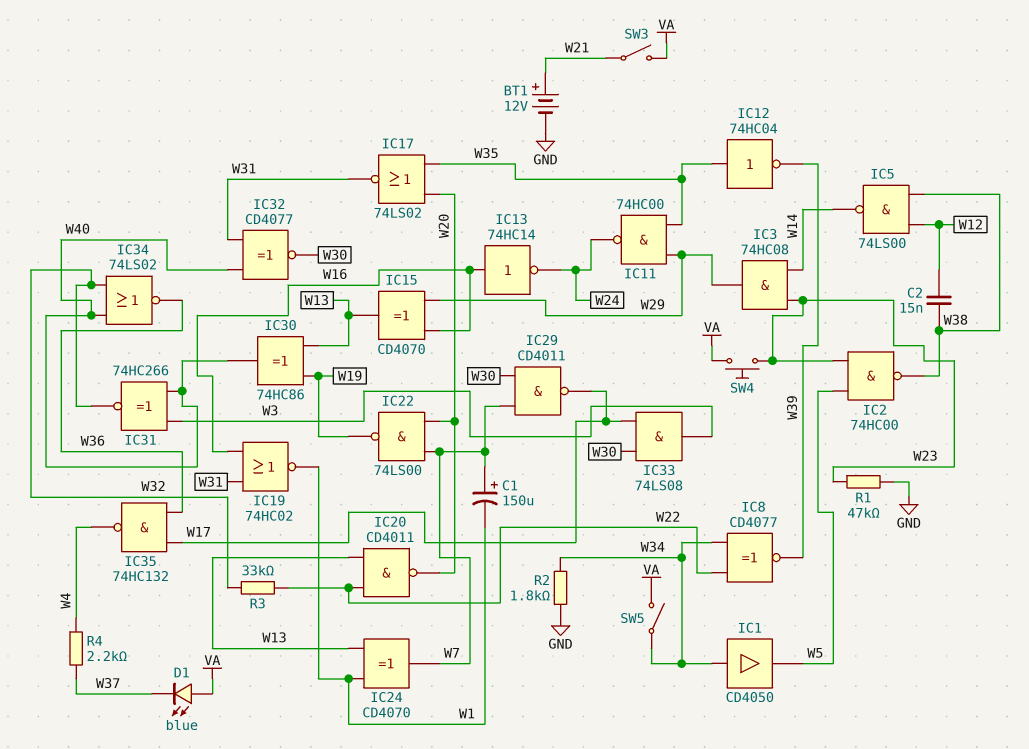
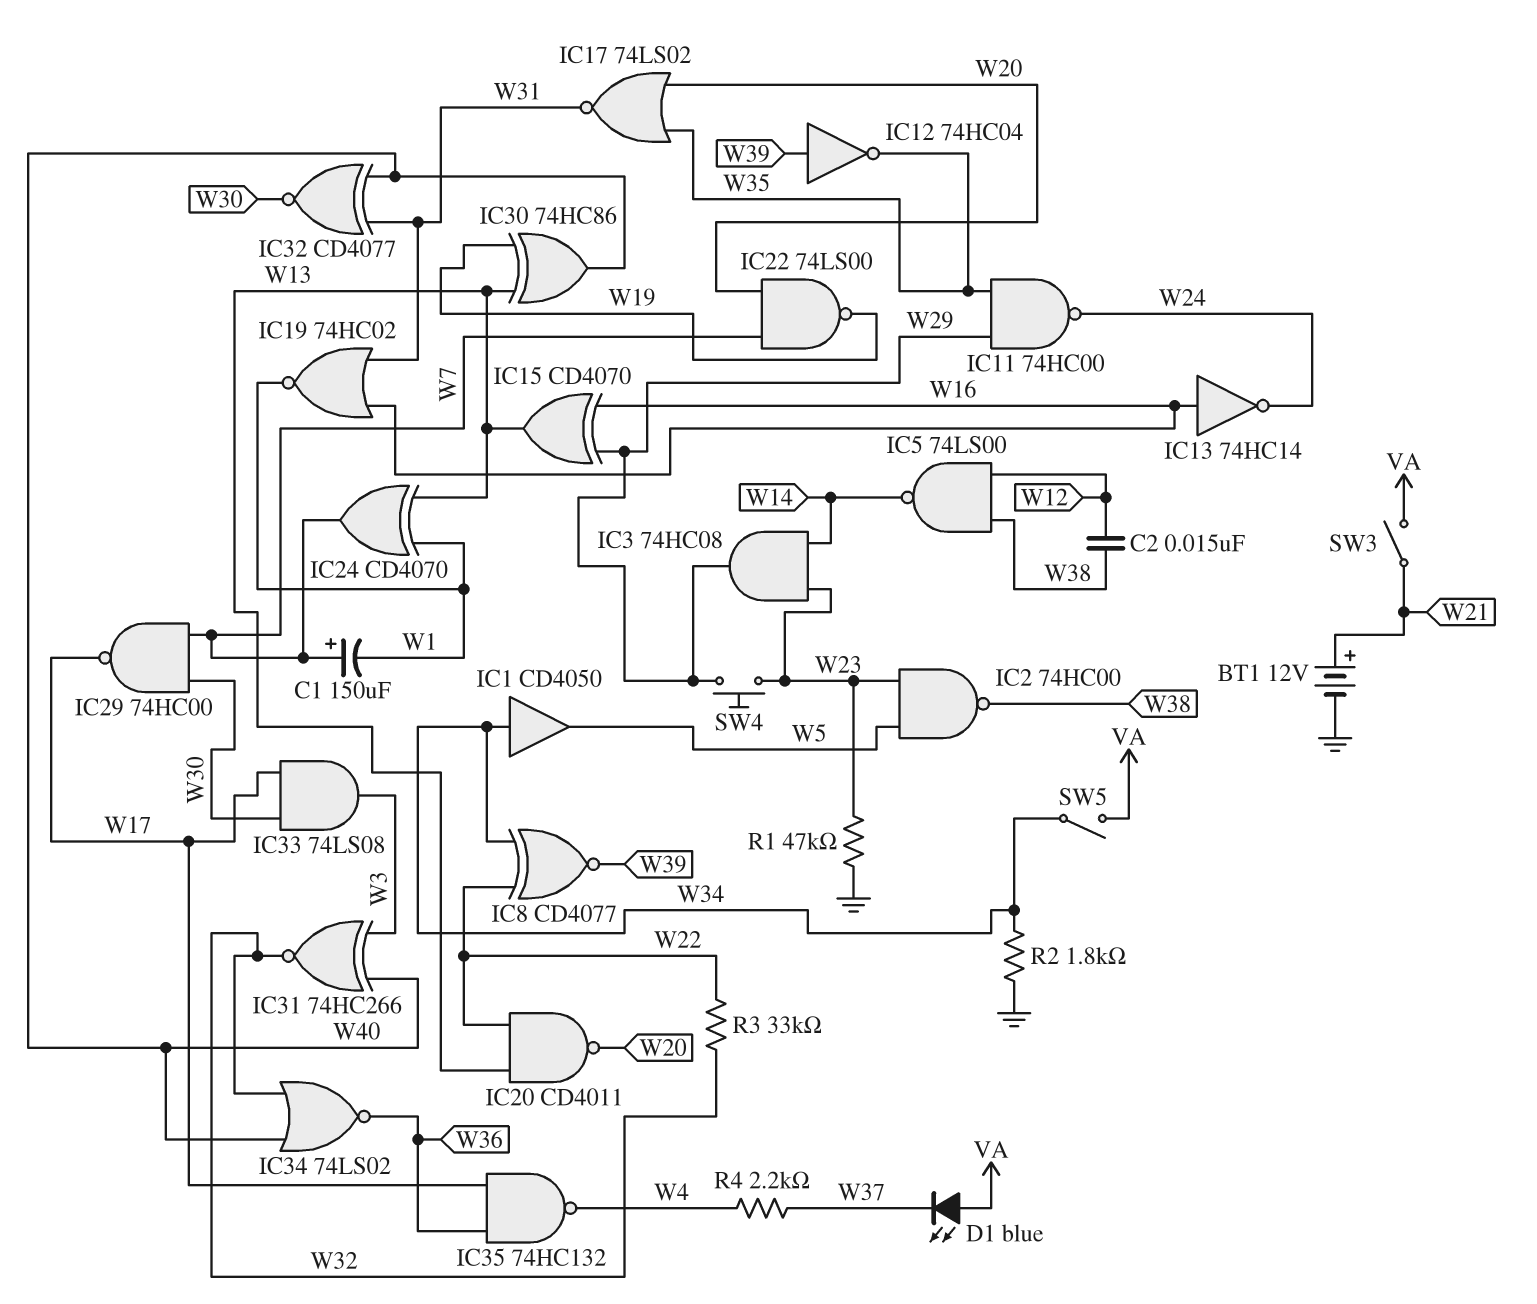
IC12: NOT 74HC04 (in W35, out W39) -> NOT 74HC04 (in W39, out W35)
IC29: NAND CD4011 (in W7, in W30, out W17) -> NAND 74HC00 (in W7, in W30, out W17)
SW4: button (VA, W23) -> button (W23, W29)

